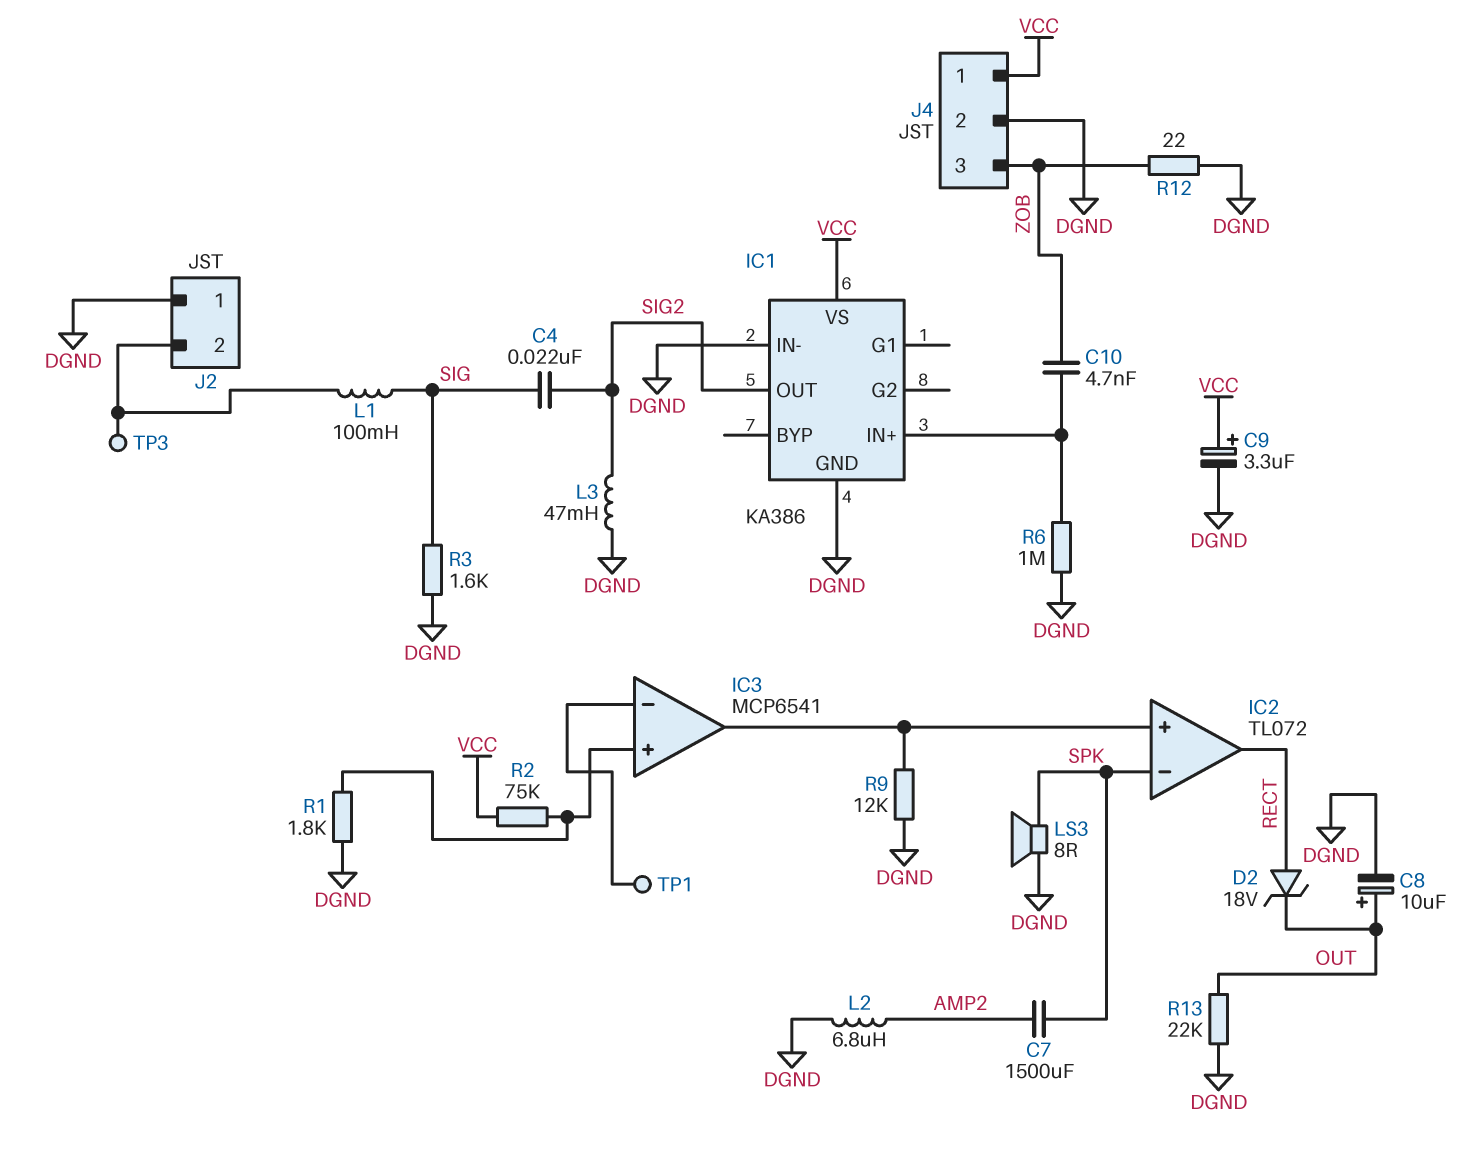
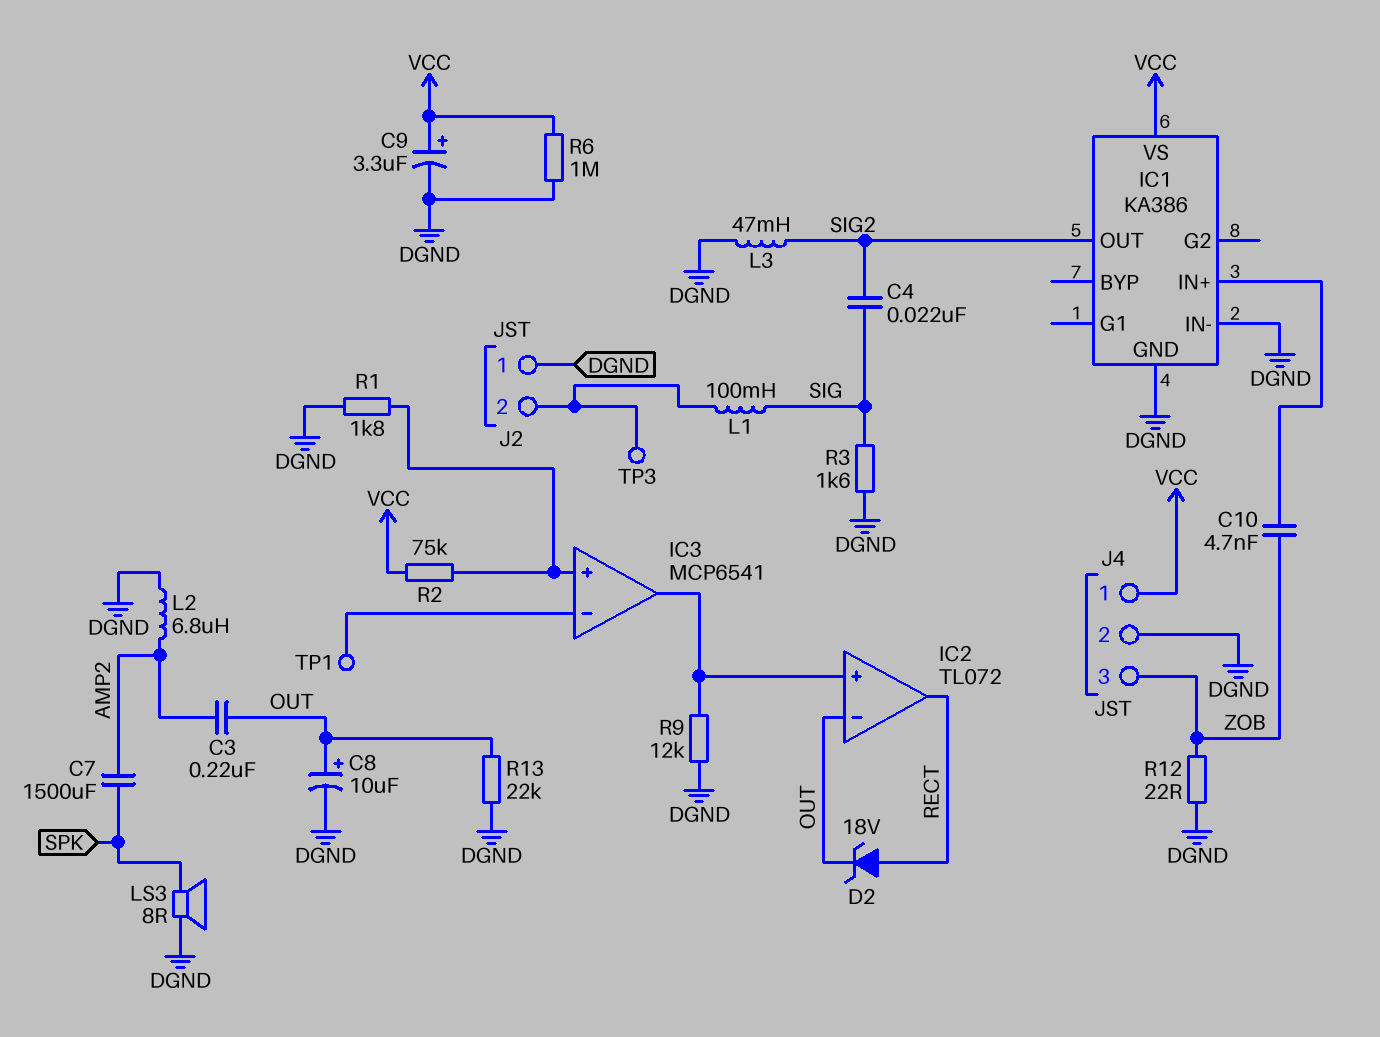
C3: none -> 220nF (AMP2, OUT)
IC2 pin in-: SPK -> OUT
R6: 1M (DGND, IC1/IN+) -> 1M (DGND, VCC)

